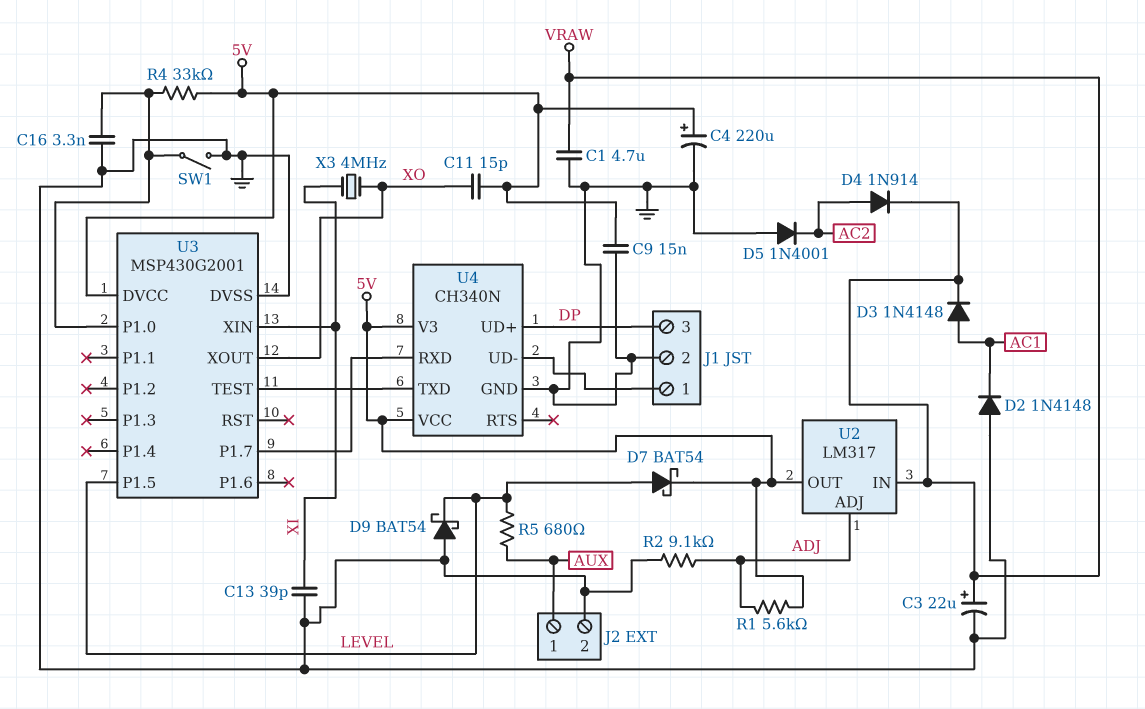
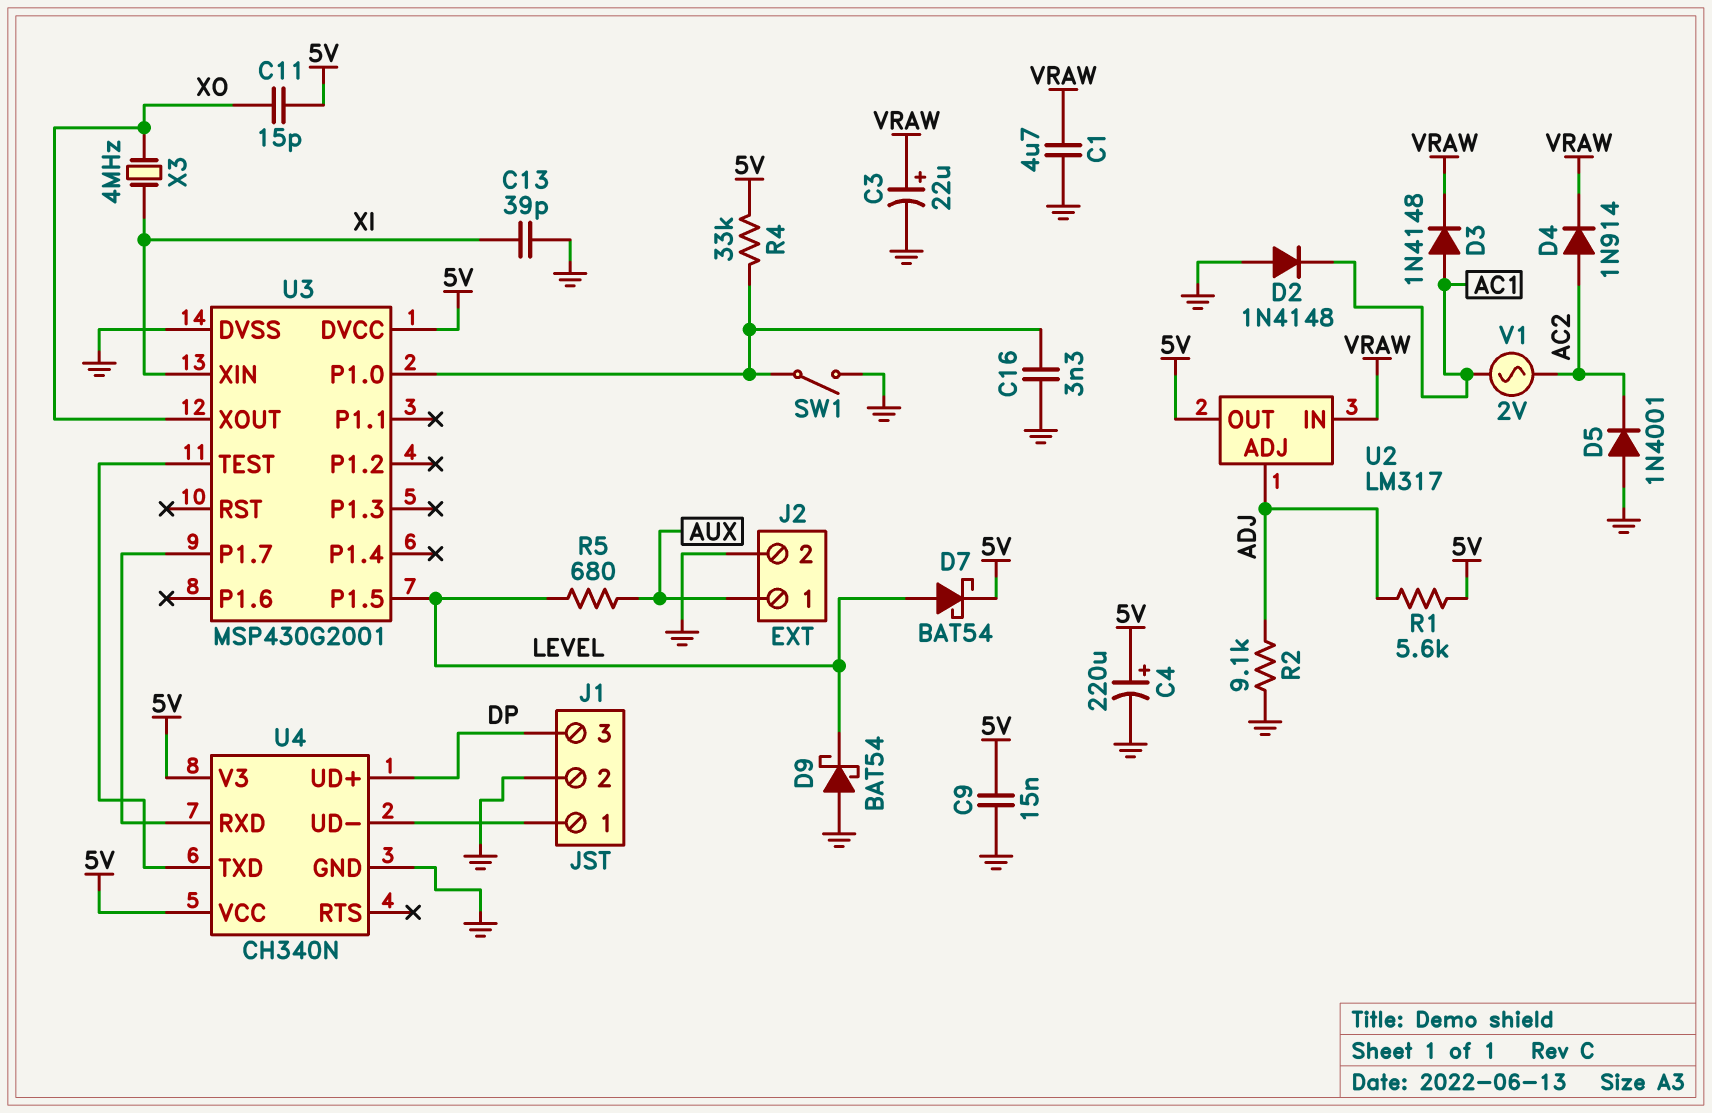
V1: none -> AC 2V (AC1, AC2)

